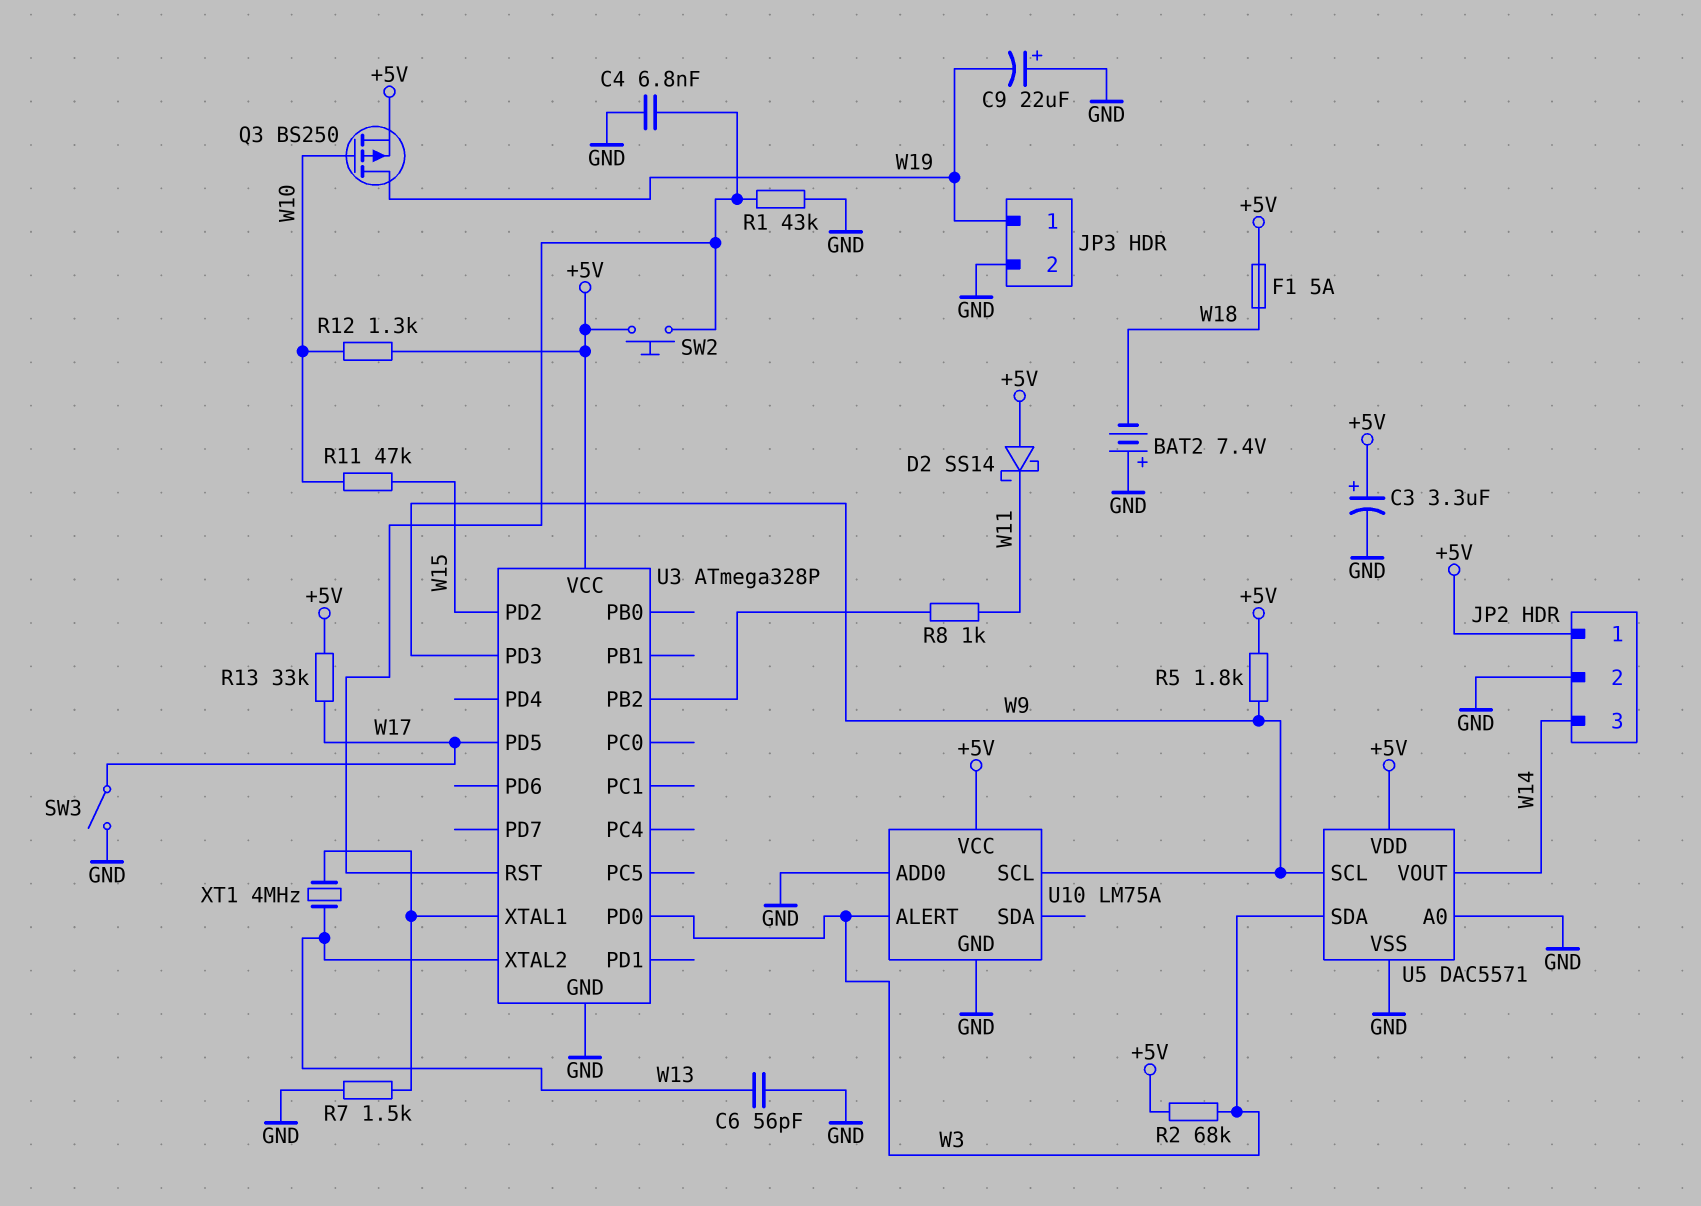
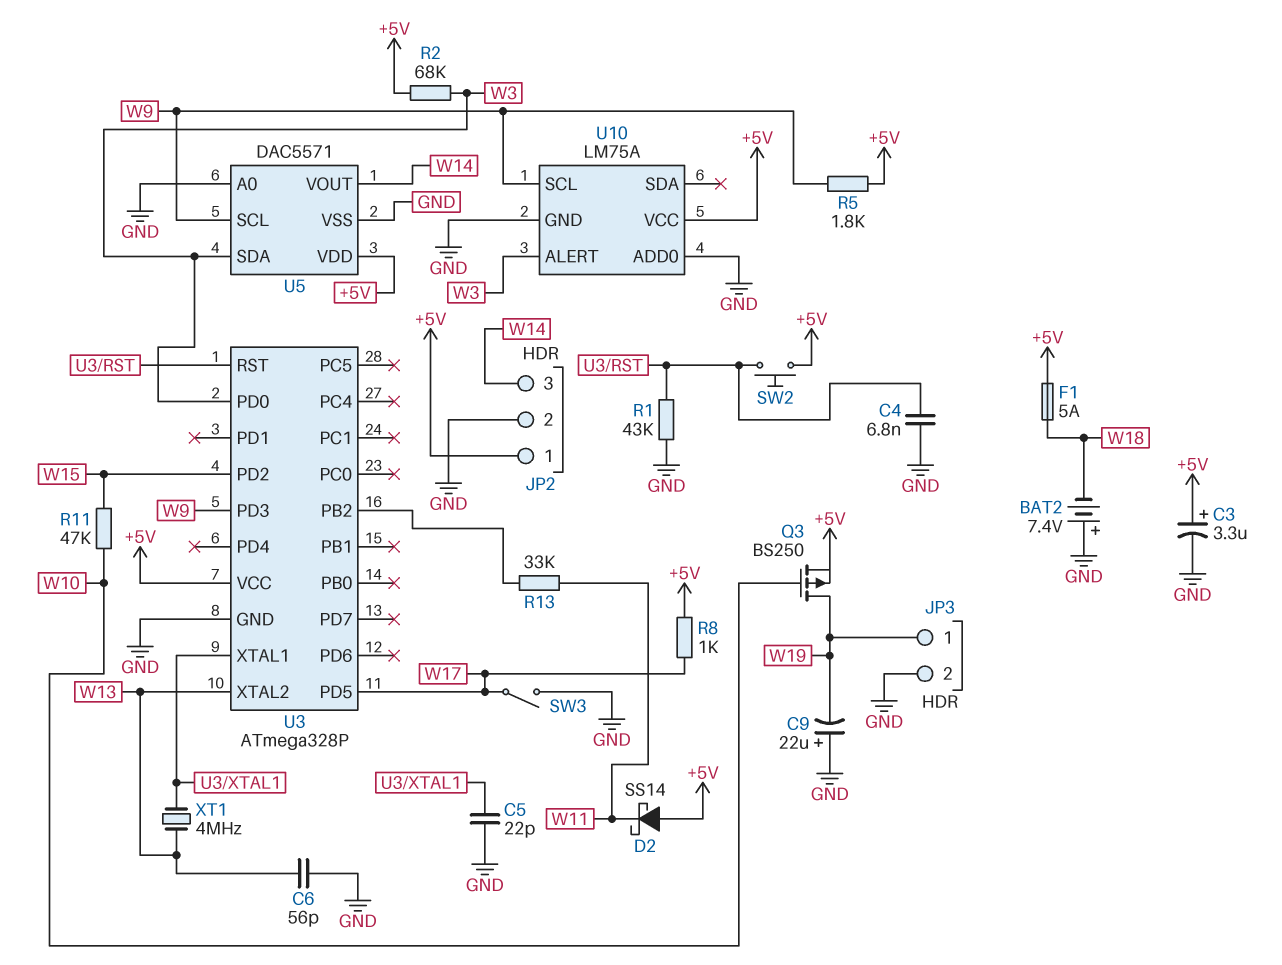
C5: none -> 22pF (GND, U3/XTAL1)
R7: 1.5k (GND, U3/XTAL1) -> none
R8: 1k (U3/PB2, W11) -> 1k (+5V, W17)
R12: 1.3k (+5V, W10) -> none
R13: 33k (+5V, W17) -> 33k (U3/PB2, W11)

